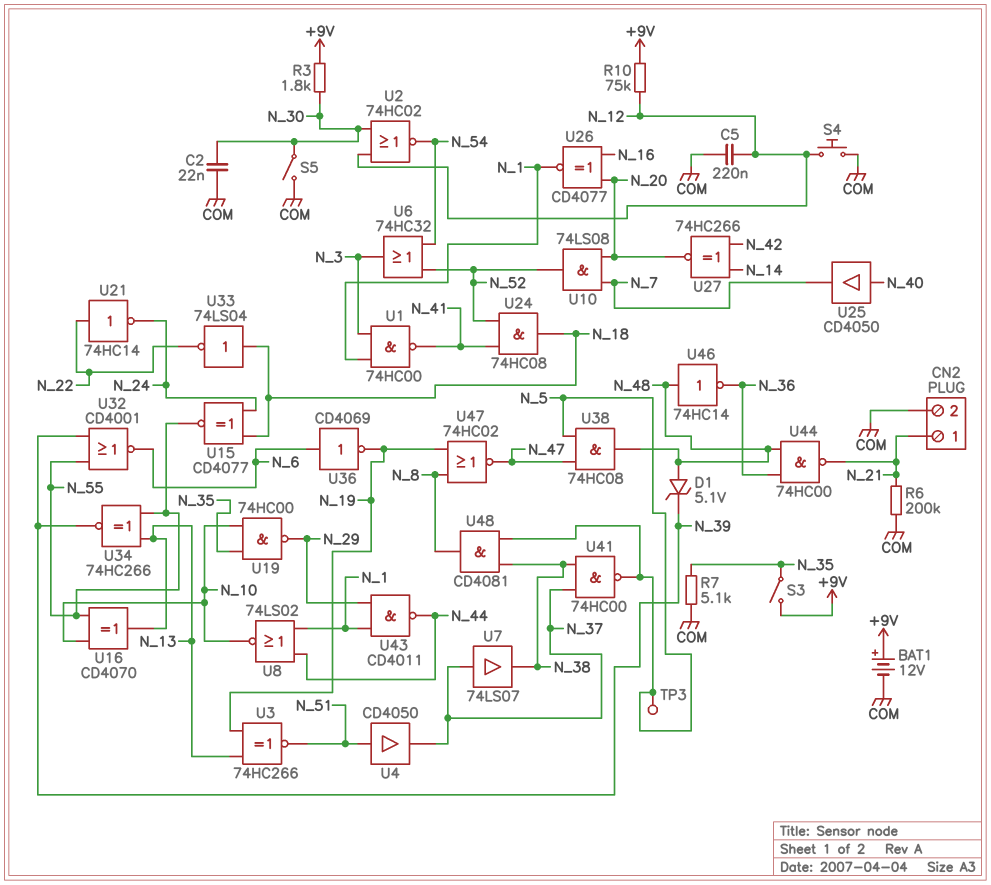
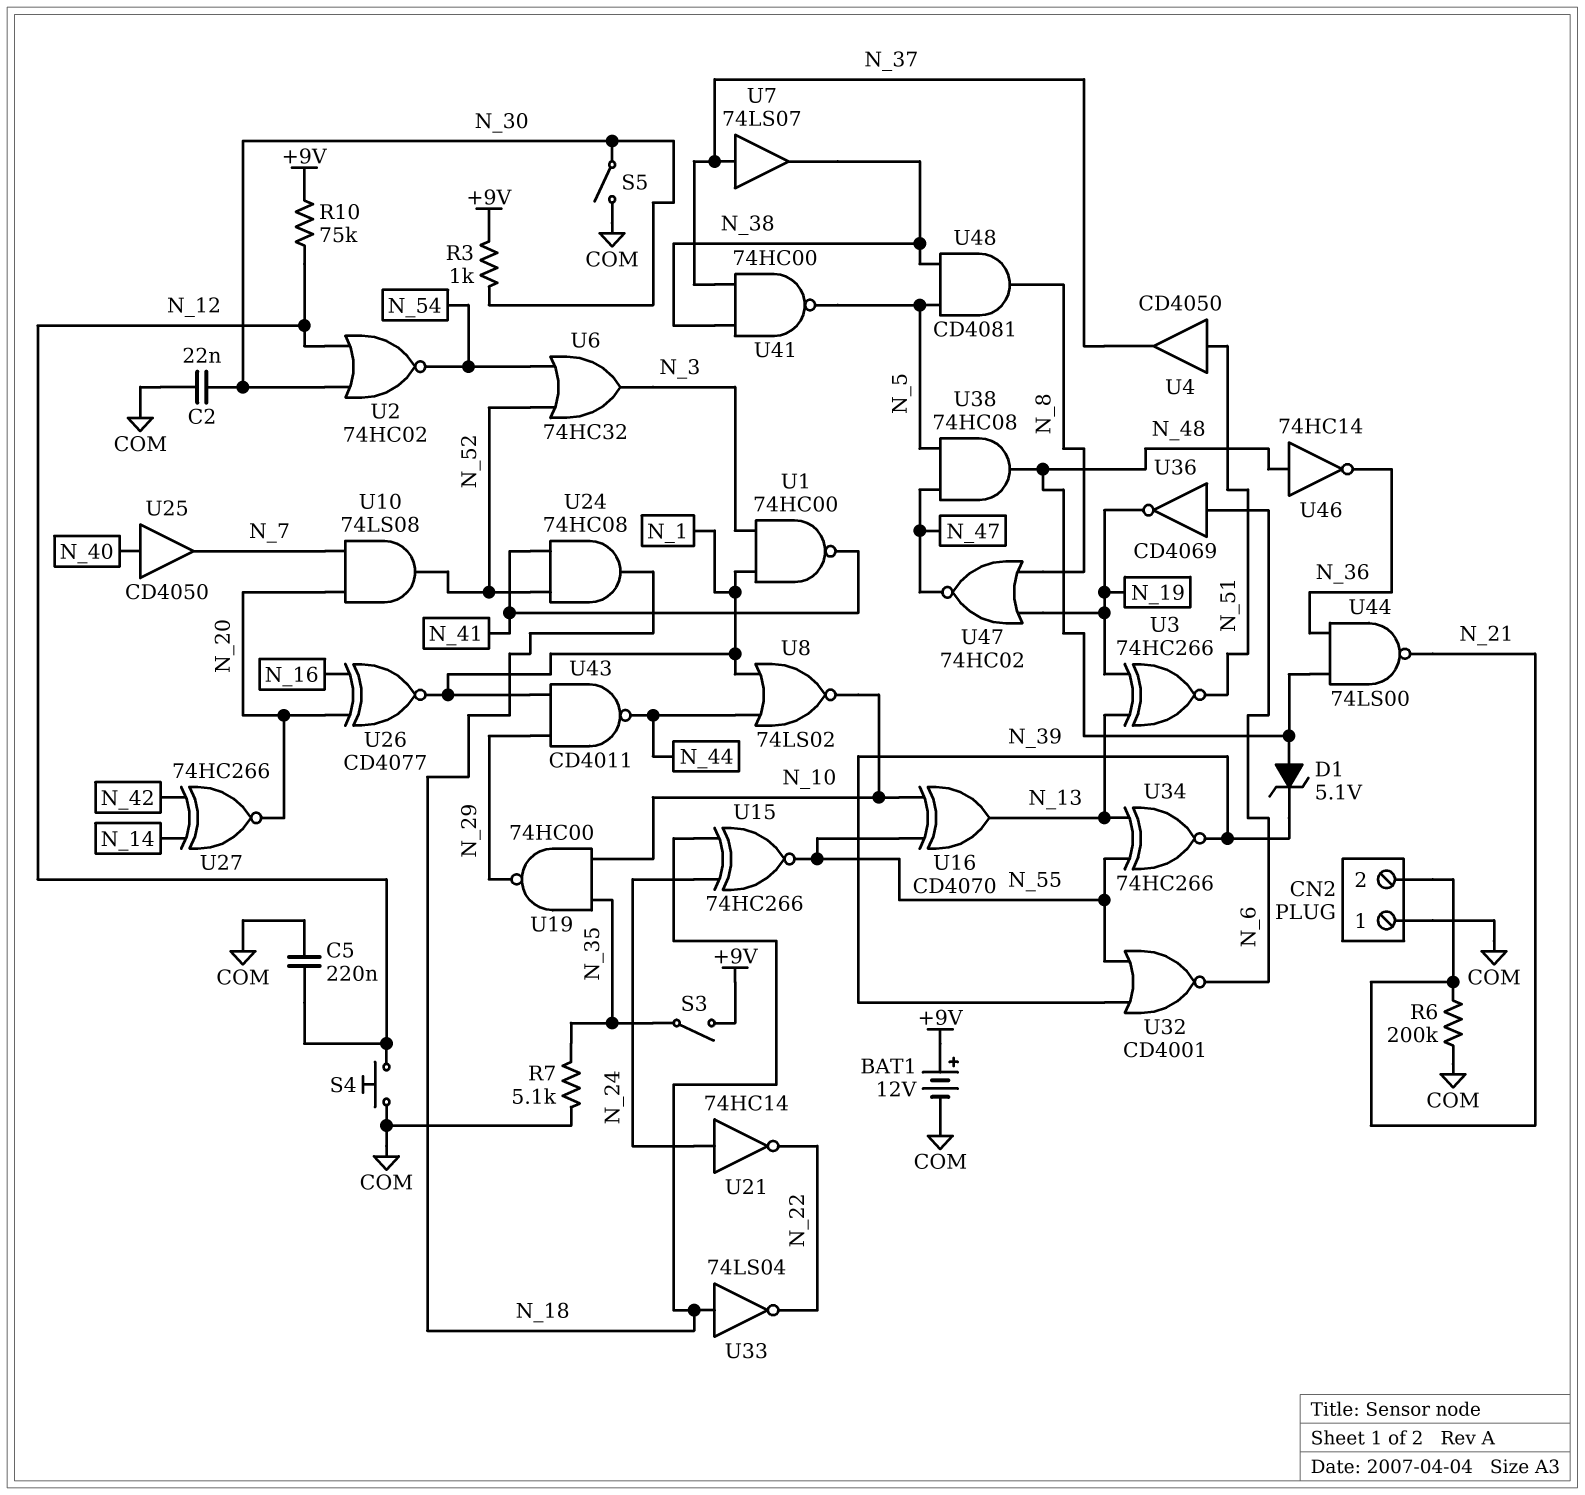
CN2 pin 1: N_21 -> COM
CN2 pin 2: COM -> N_21
R3: 1.8k (+9V, N_30) -> 1k (+9V, N_30)
TP3: test point (N_5) -> none
U15: XNOR CD4077 (in N_18, in N_24, out N_55) -> XNOR 74HC266 (in N_18, in N_24, out N_55)
U21: NOT 74HC14 (in N_22, out N_24) -> NOT 74HC14 (in N_24, out N_22)
U44: NAND 74HC00 (in N_36, in N_48, out N_21) -> NAND 74LS00 (in N_36, in N_48, out N_21)

